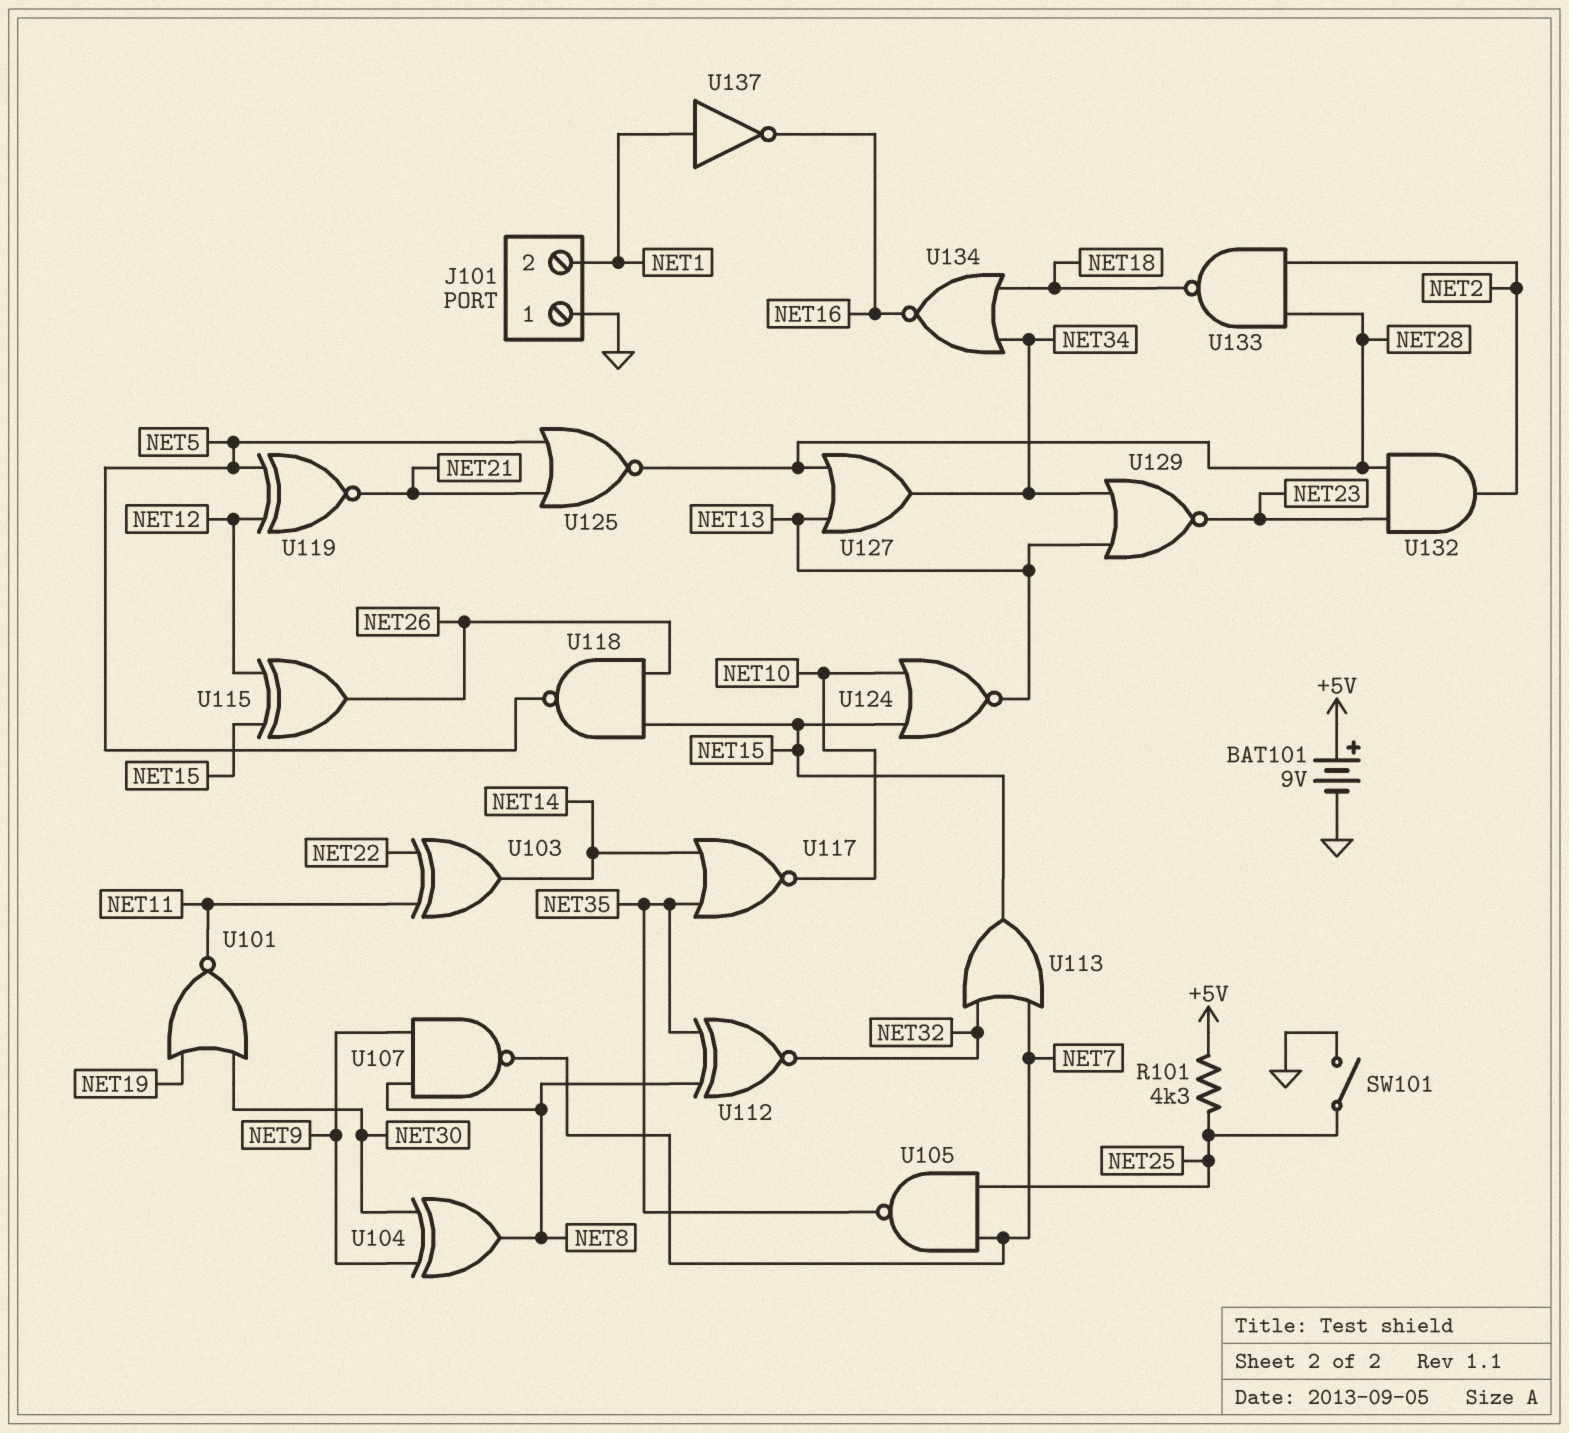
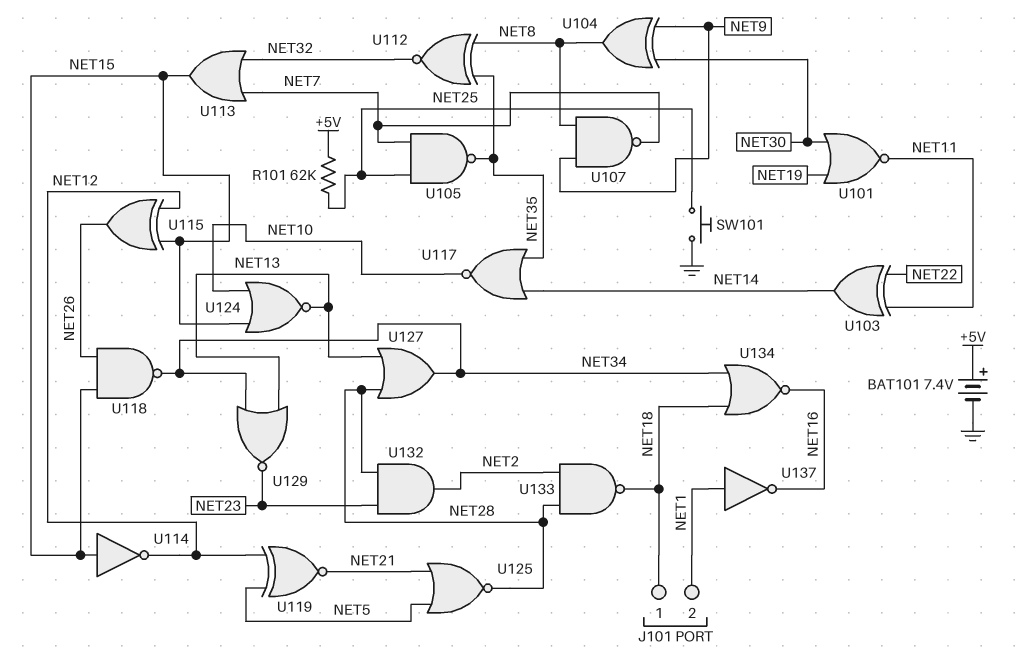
BAT101: 9V (plus +5V, minus GND) -> 7.4V (plus +5V, minus GND)
J101 pin 1: GND -> NET18
R101: 4.3k (+5V, NET25) -> 62k (+5V, NET25)
SW101: switch (GND, NET25) -> button (GND, NET25)
U114: none -> NOT (in NET15, out NET12)
U118: NAND (in NET15, in NET26, out NET5) -> NAND (in NET15, in NET26, out NET34)

